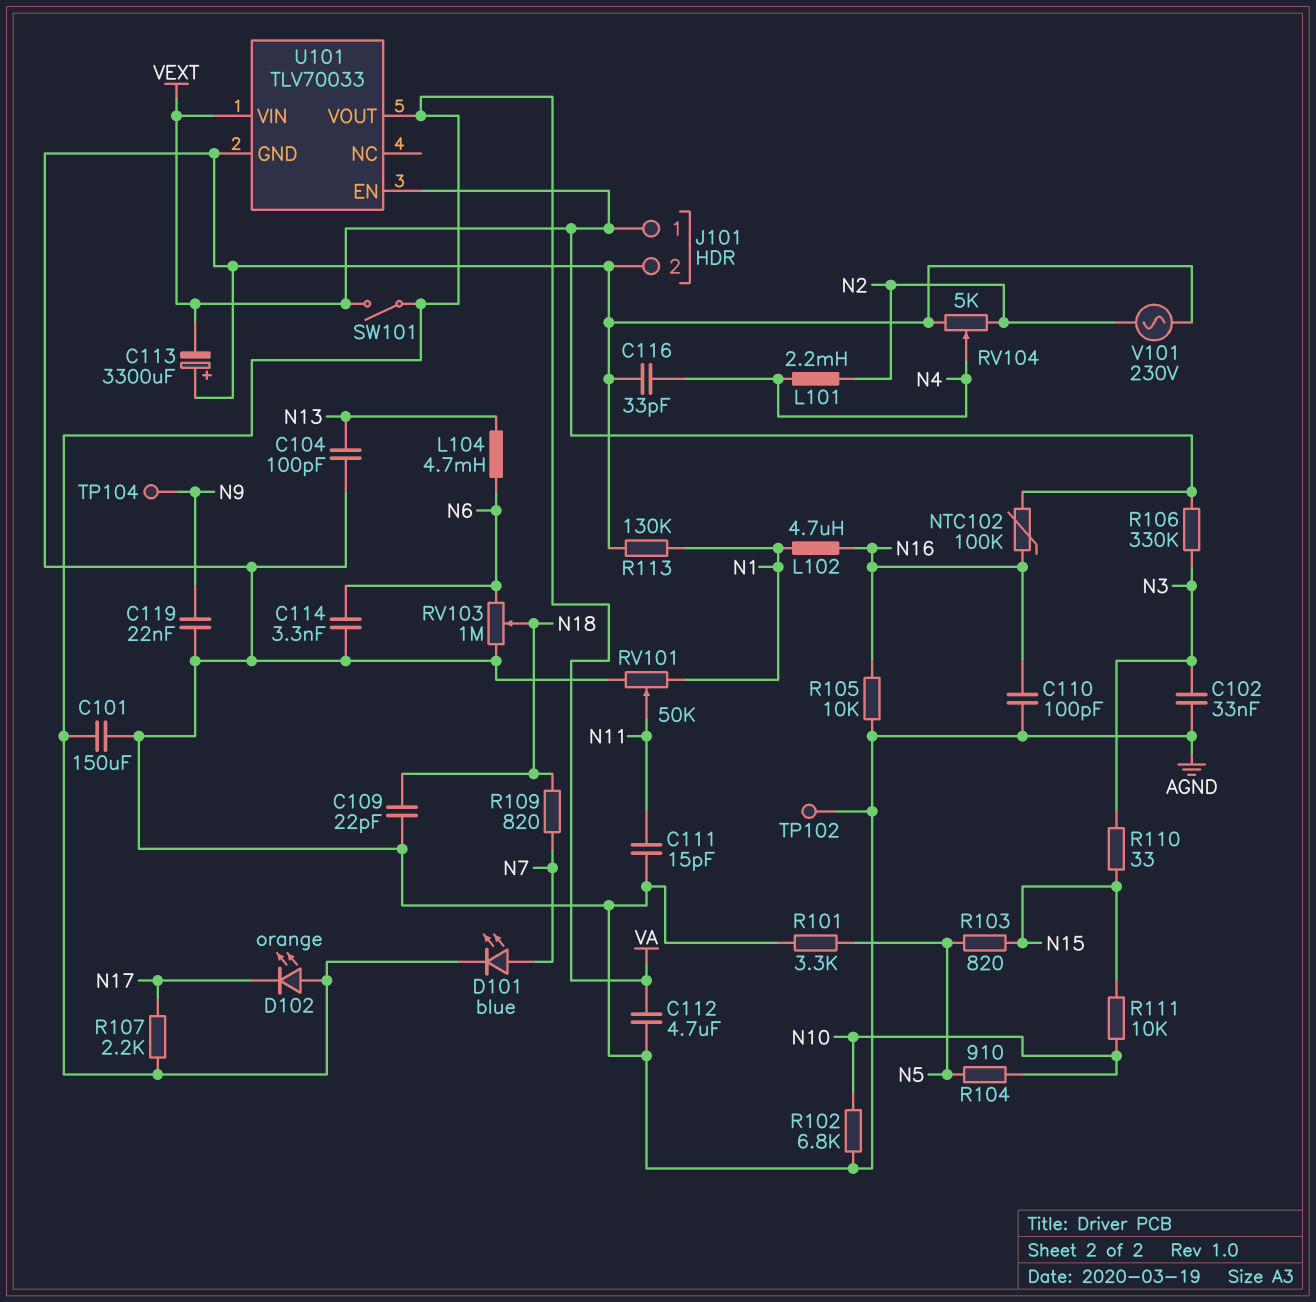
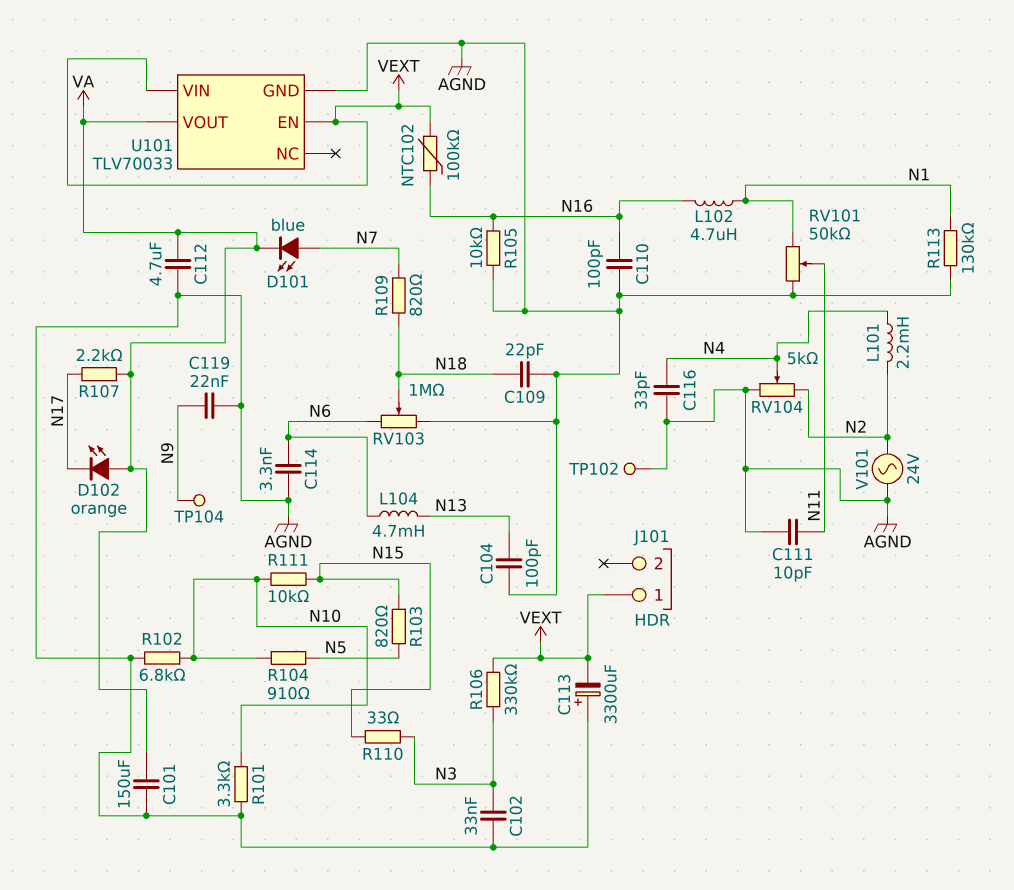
C111: 15pF (AGND, N11) -> 10pF (AGND, N11)
J101 pin 2: AGND -> none
R101: 3.3k (AGND, N5) -> 3.3k (AGND, N10)
SW101: switch (VA, VEXT) -> none
V101: AC 230V (AGND, N2) -> AC 24V (AGND, N2)

